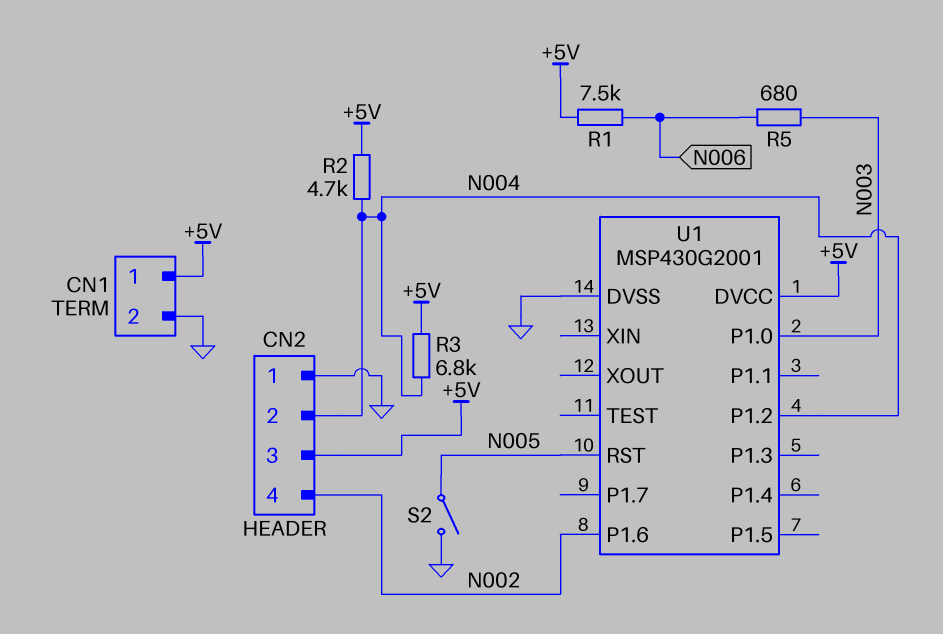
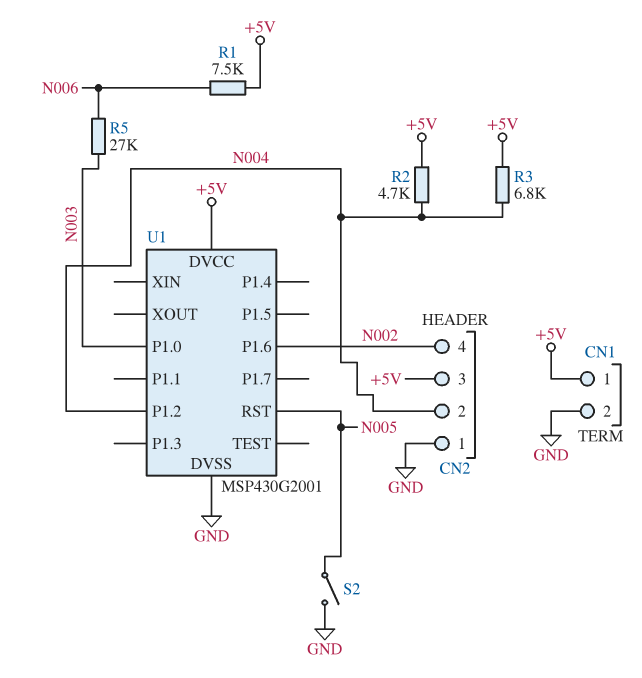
R5: 680 (N003, N006) -> 27k (N003, N006)

